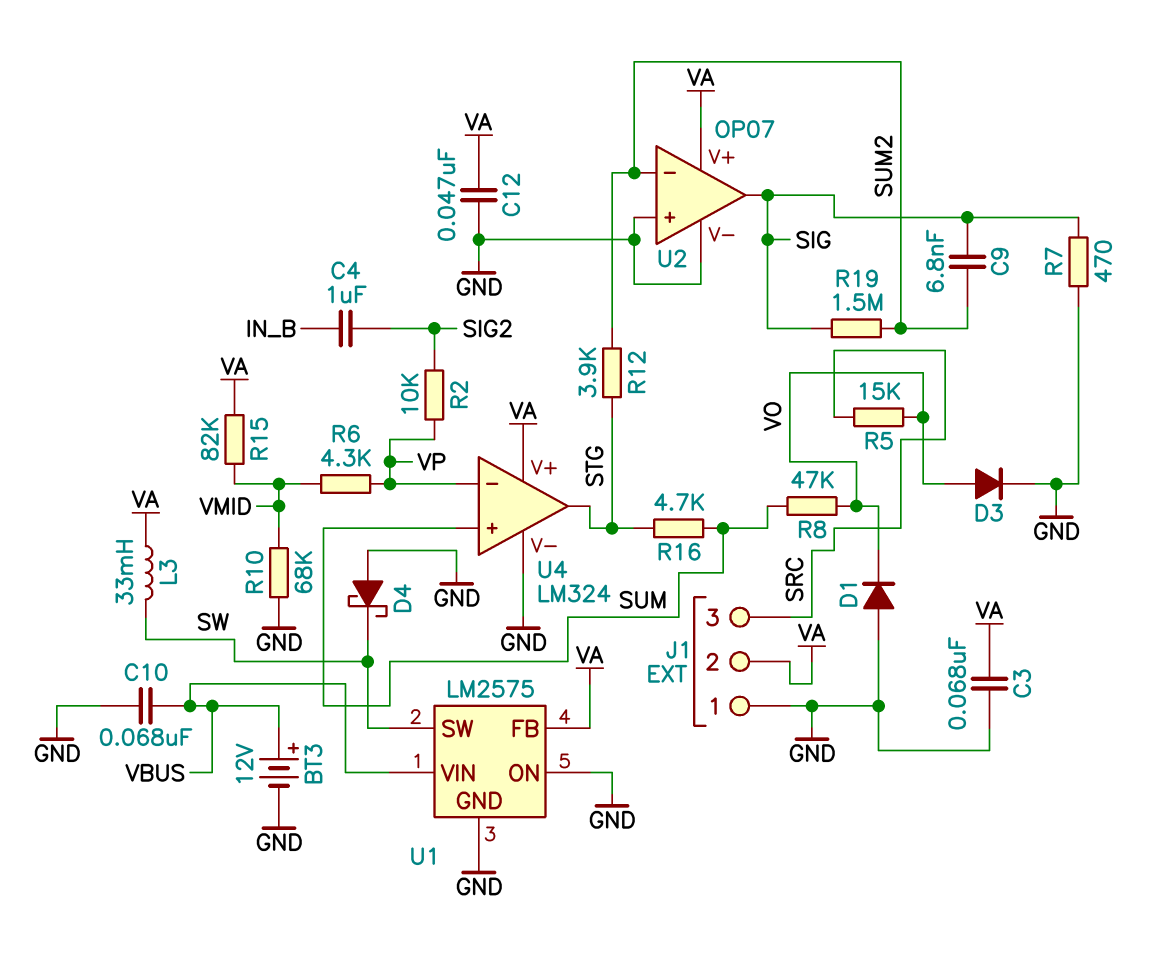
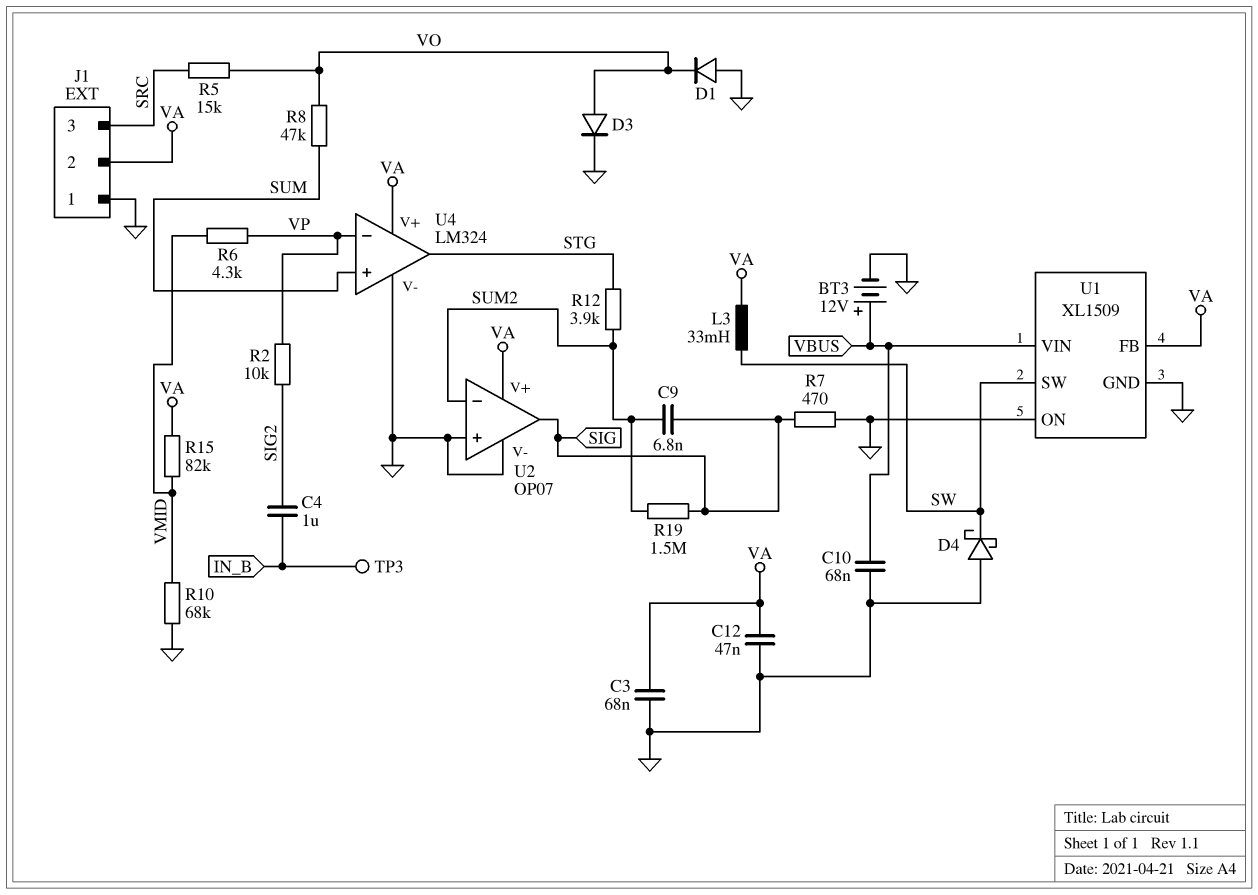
R16: 4.7k (STG, SUM) -> none
TP3: none -> test point (IN_B)
U1: LM2575 -> XL1509

